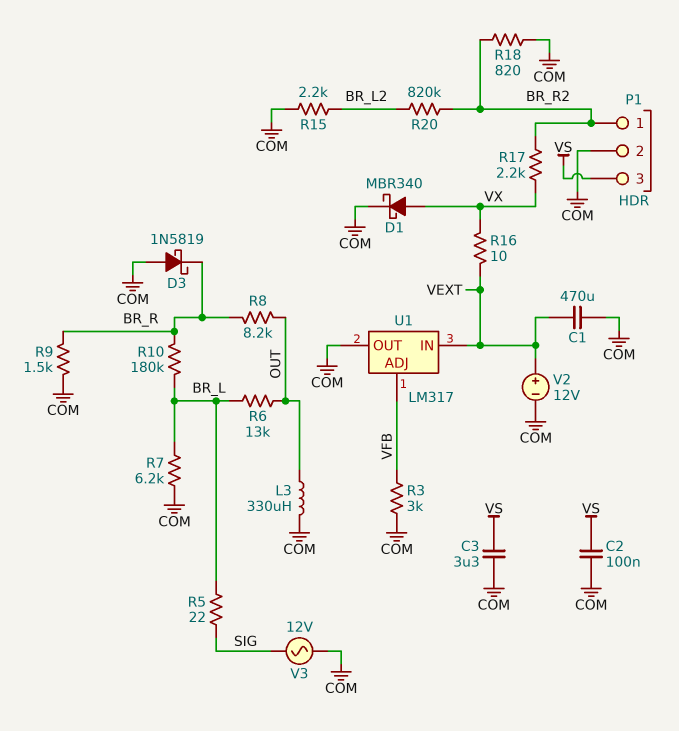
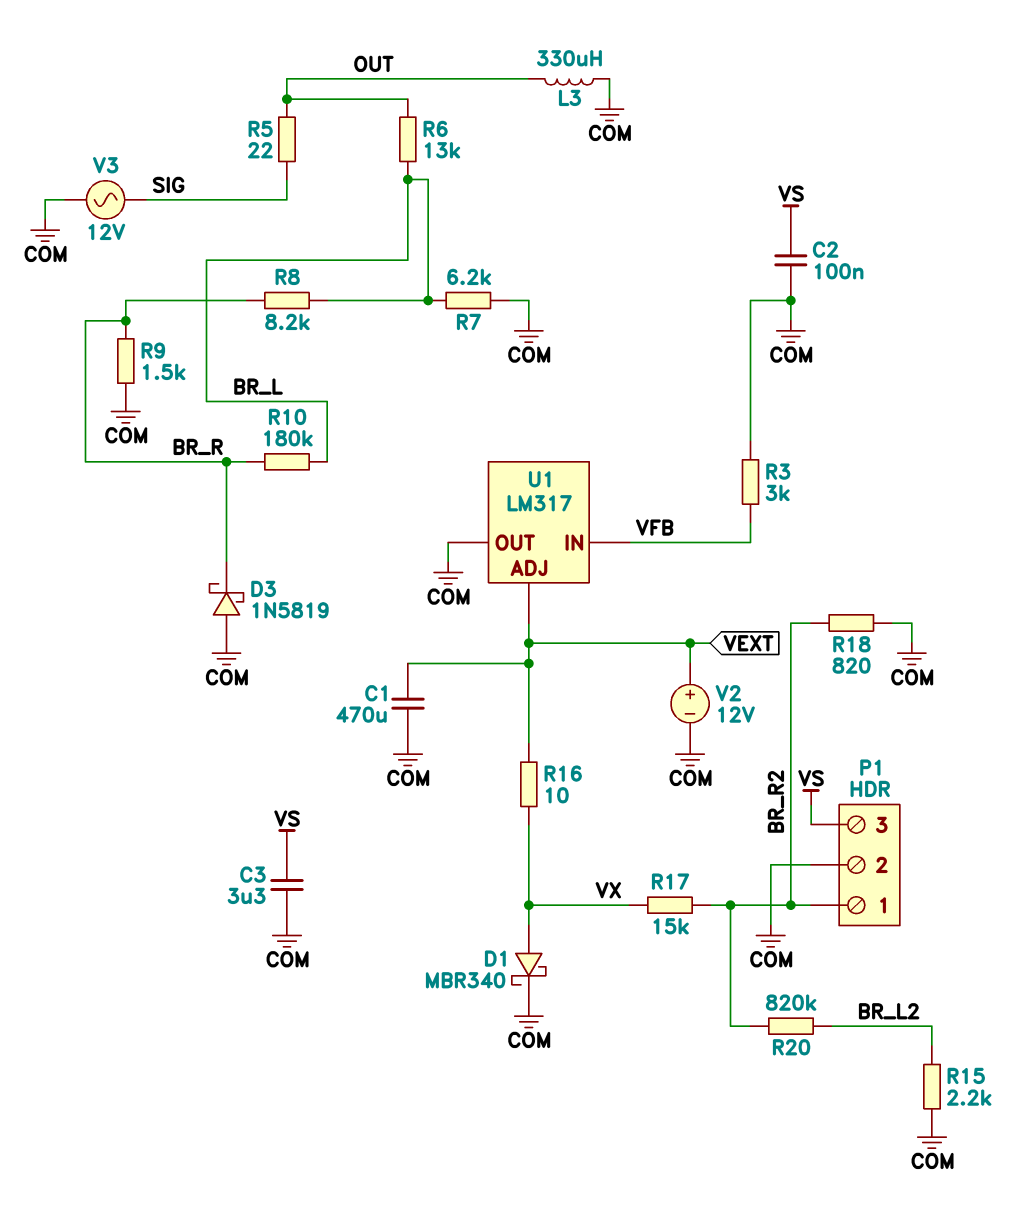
R5: 22 (BR_L, SIG) -> 22 (OUT, SIG)
R8: 8.2k (BR_R, OUT) -> 8.2k (BR_L, BR_R)
R17: 2.2k (BR_R2, VX) -> 15k (BR_R2, VX)
U1 pin ADJ: VFB -> VEXT
U1 pin IN: VEXT -> VFB

